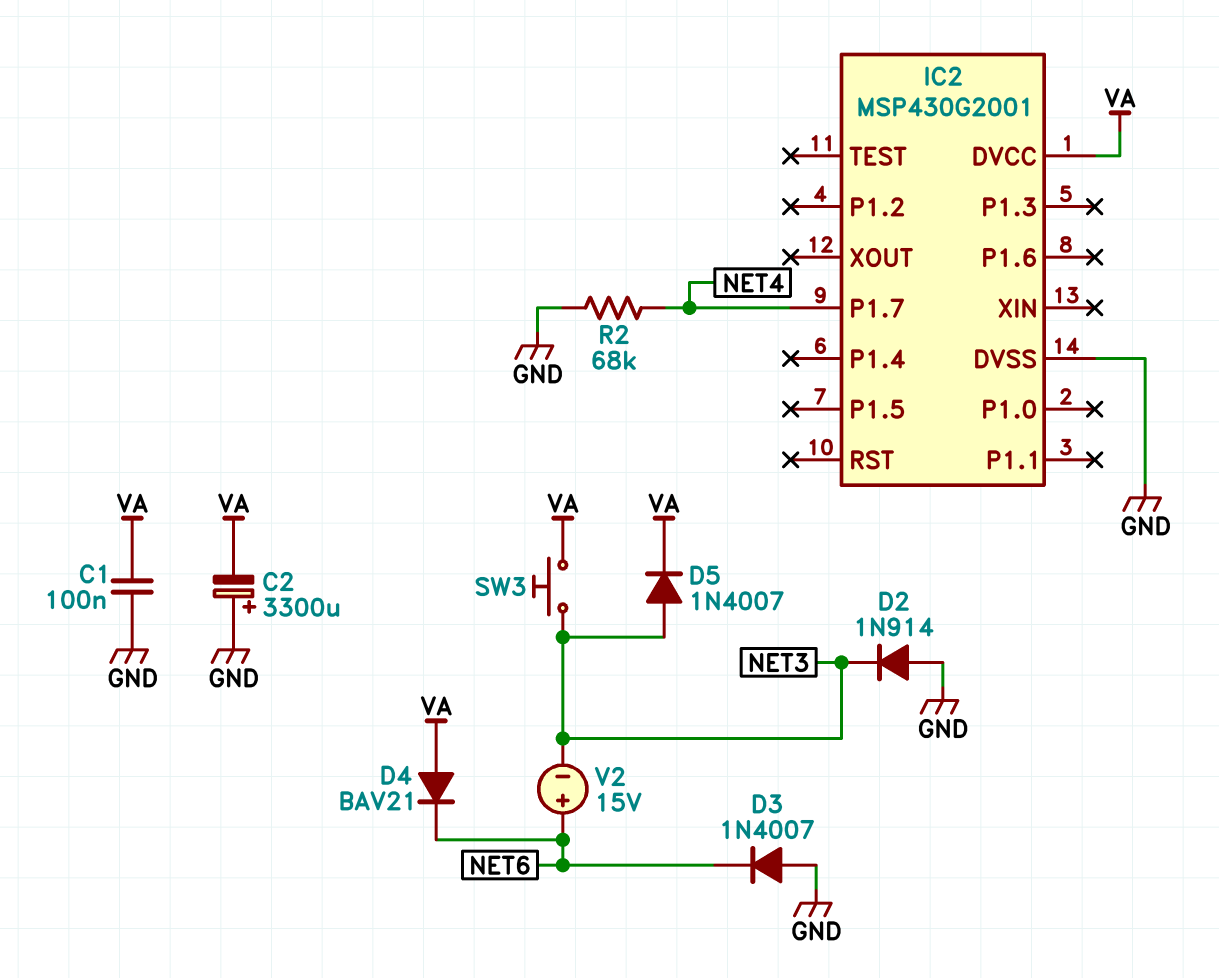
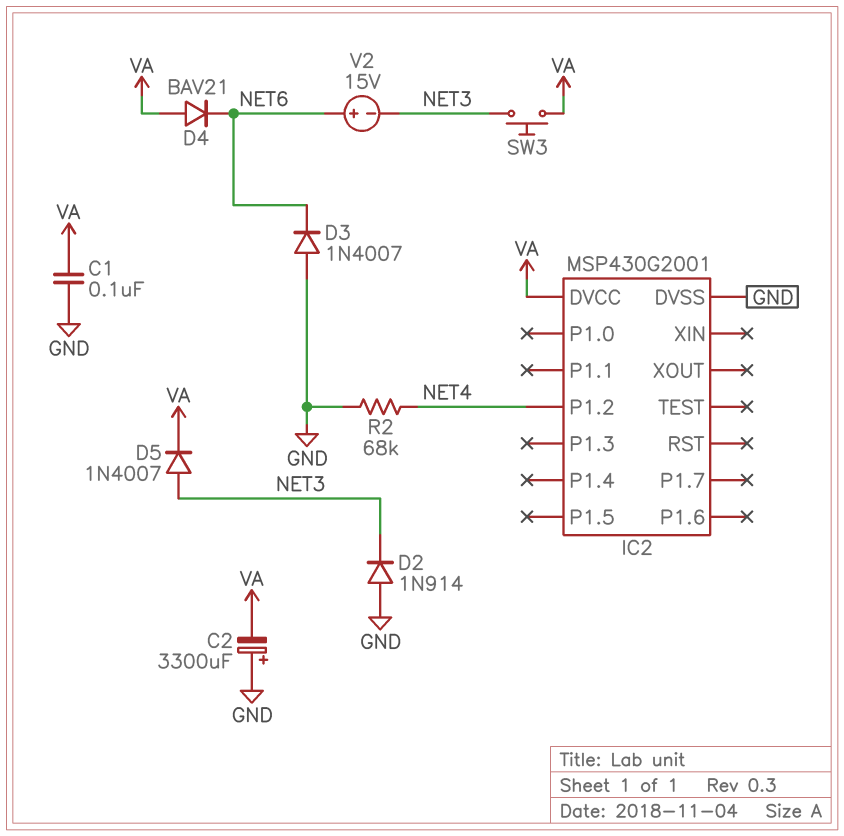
IC2 pin P1.2: none -> NET4
IC2 pin P1.7: NET4 -> none

